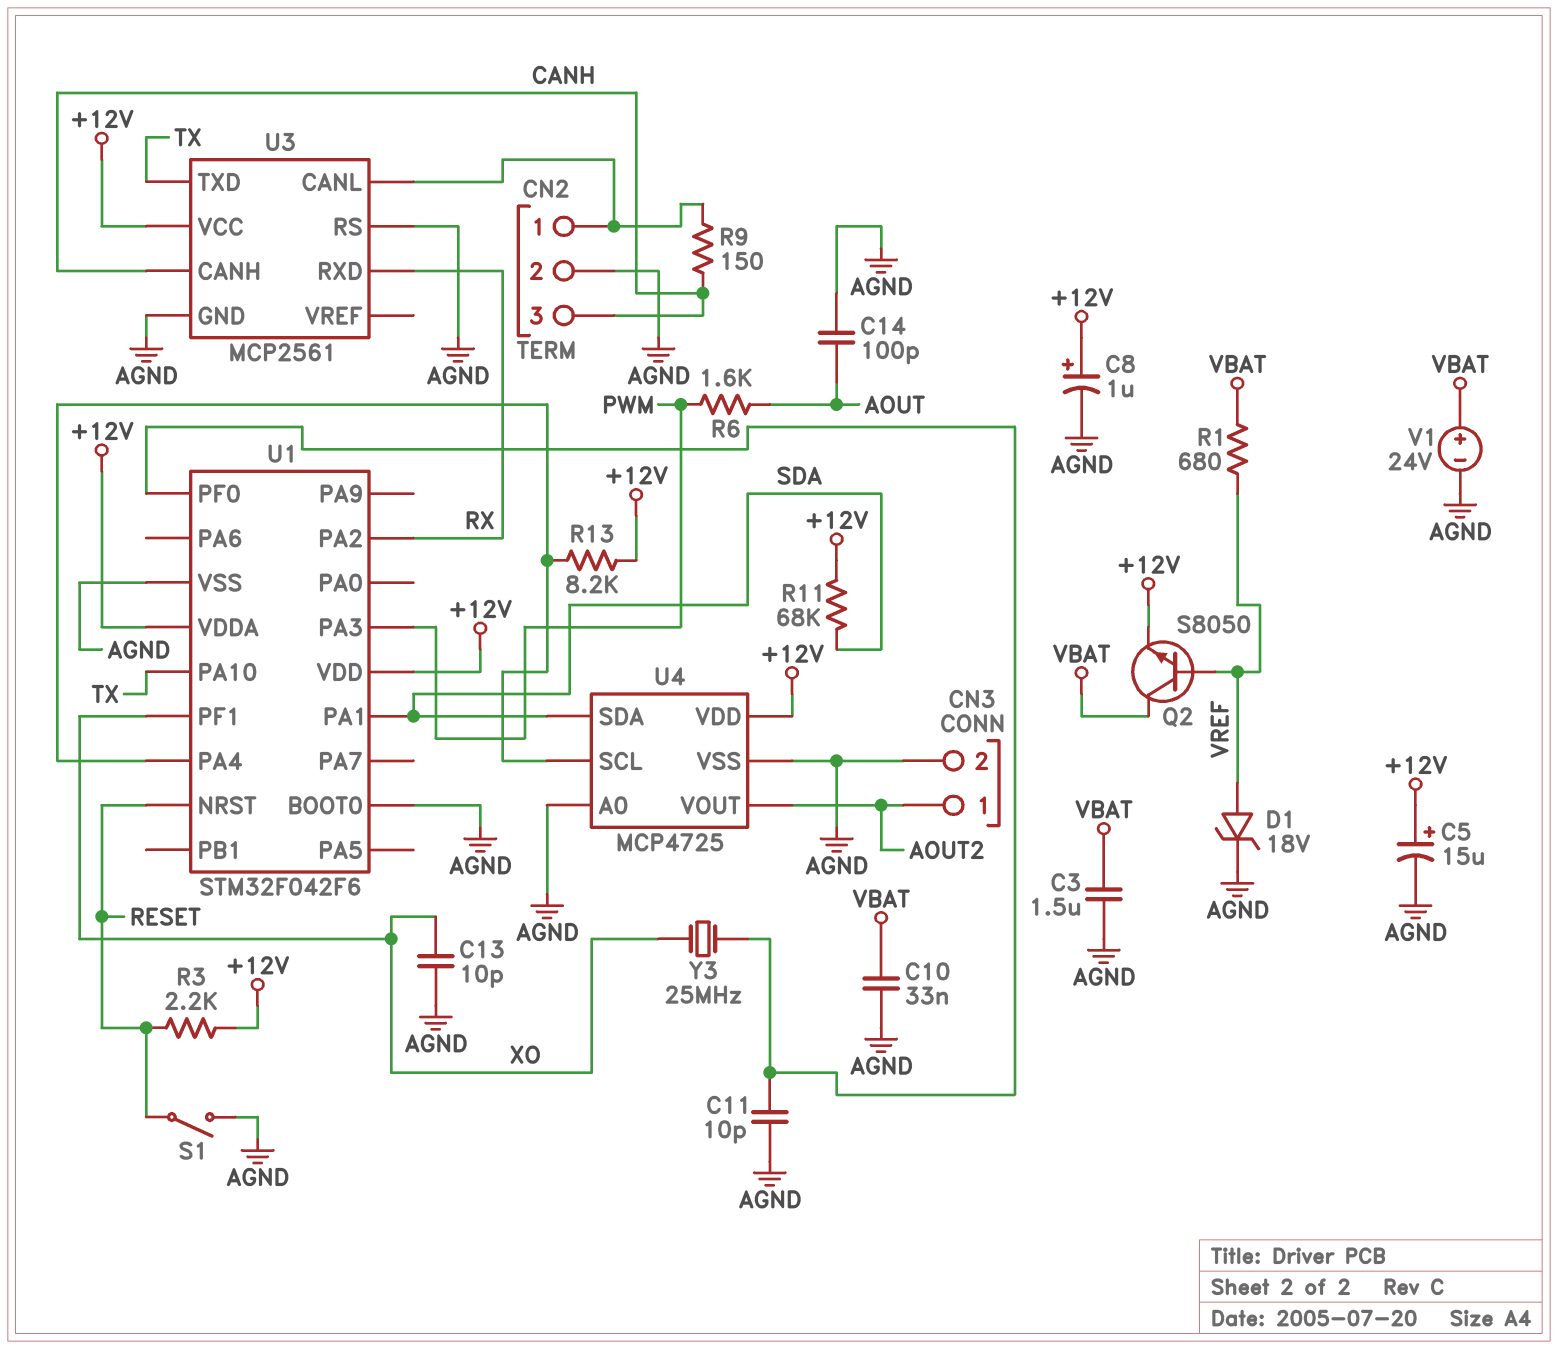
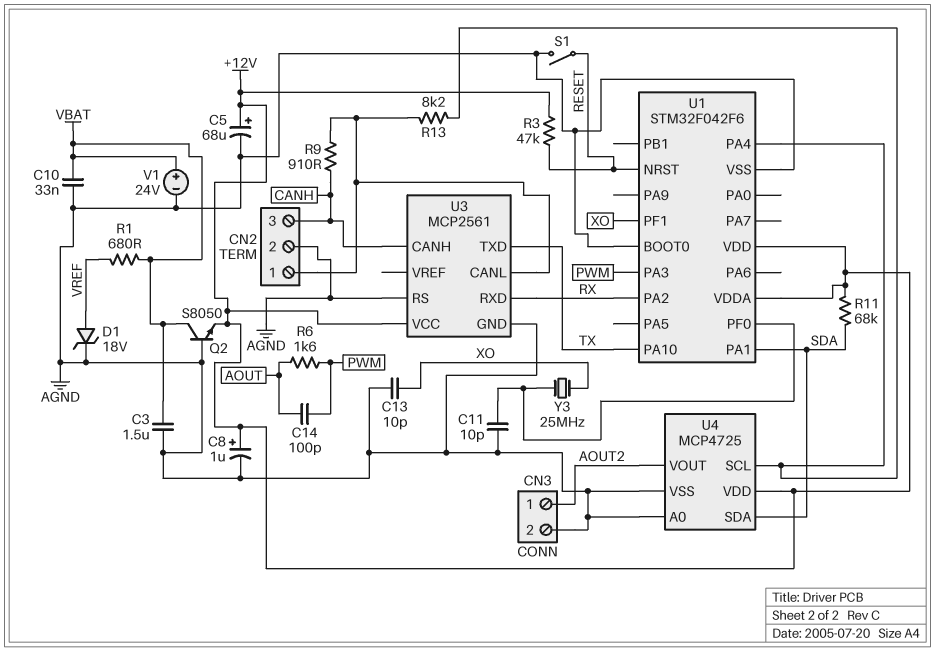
C5: 15uF (plus +12V, minus AGND) -> 68uF (plus +12V, minus AGND)
C14: 100pF (AGND, AOUT) -> 100pF (AOUT, PWM)
Q2: NPN S8050 (B VREF, C VBAT, E +12V) -> NPN S8050 (B AGND, C VBAT, E +12V)
R3: 2.2k (+12V, RESET) -> 47k (+12V, RESET)
R9: 150 (CANH, CN2/1) -> 910 (CANH, CN2/1)
R13: 8.2k (+12V, U1/PA4) -> 8.2k (CN2/1, U1/PA4)

